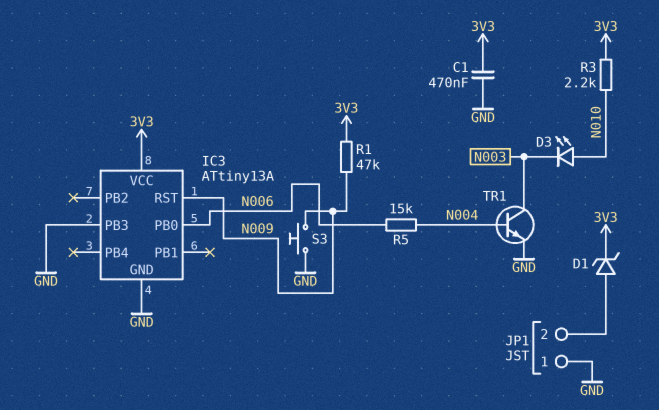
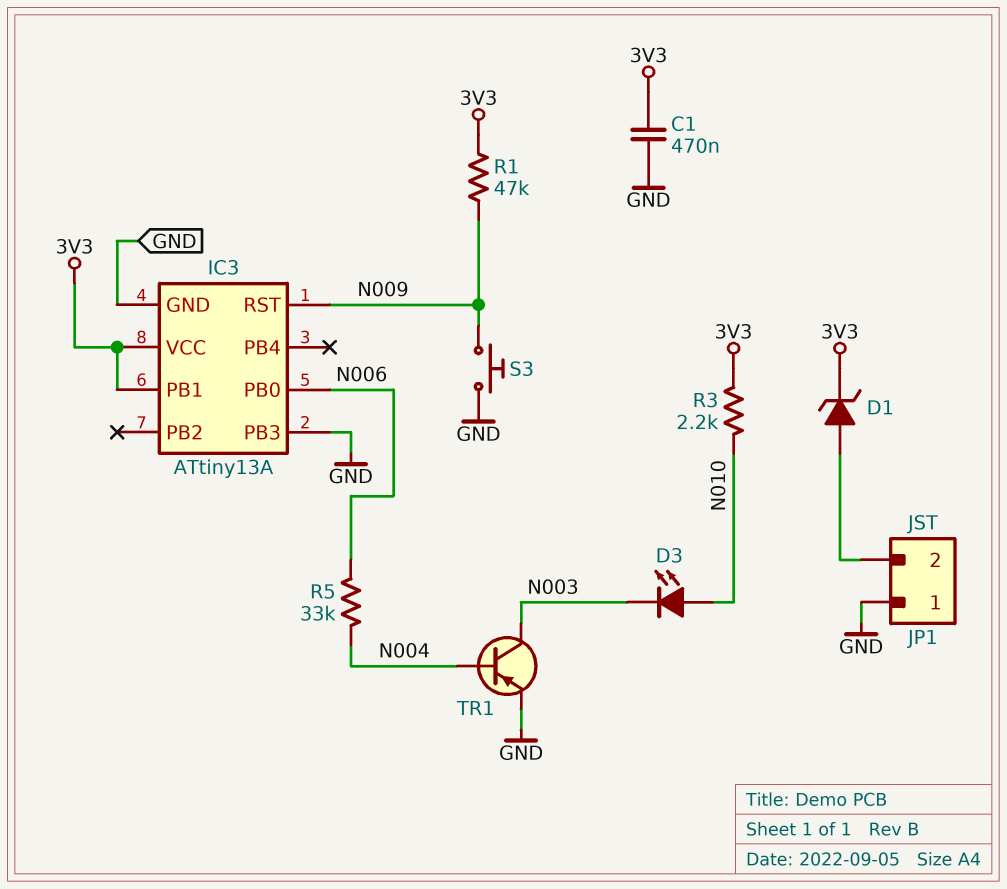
IC3 pin PB1: none -> 3V3
R5: 15k (N004, N006) -> 33k (N004, N006)
TR1: NPN (B N004, C N003, E GND) -> PNP (B N004, C N003, E GND)

